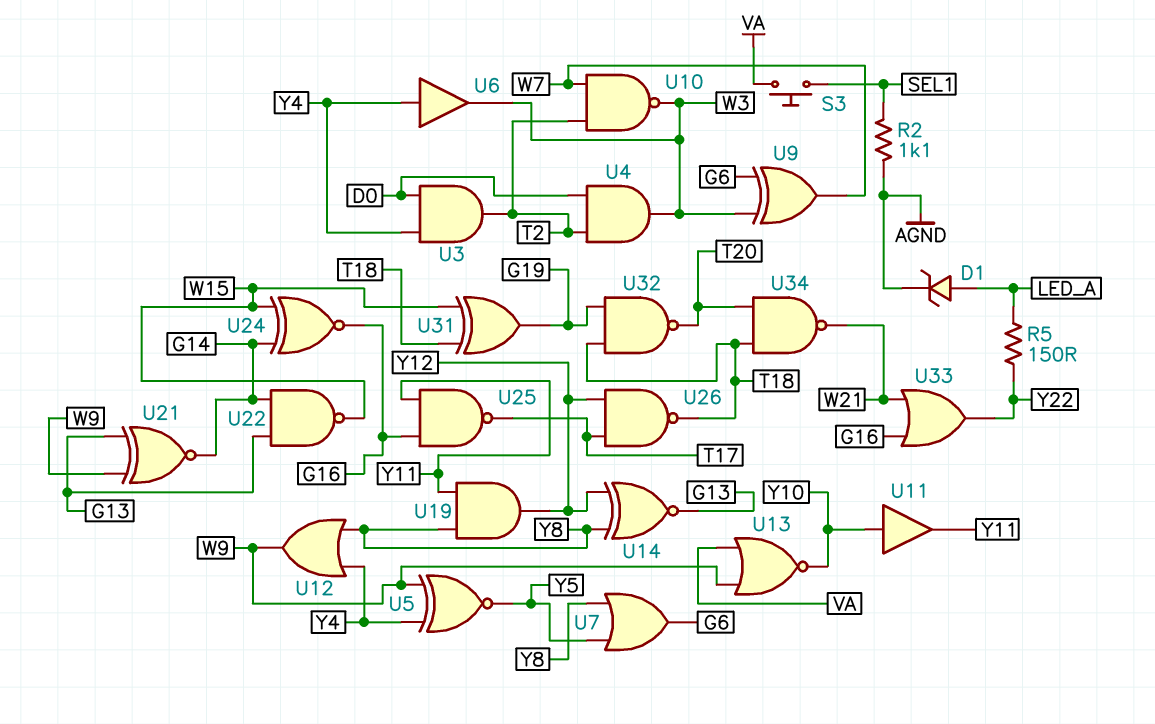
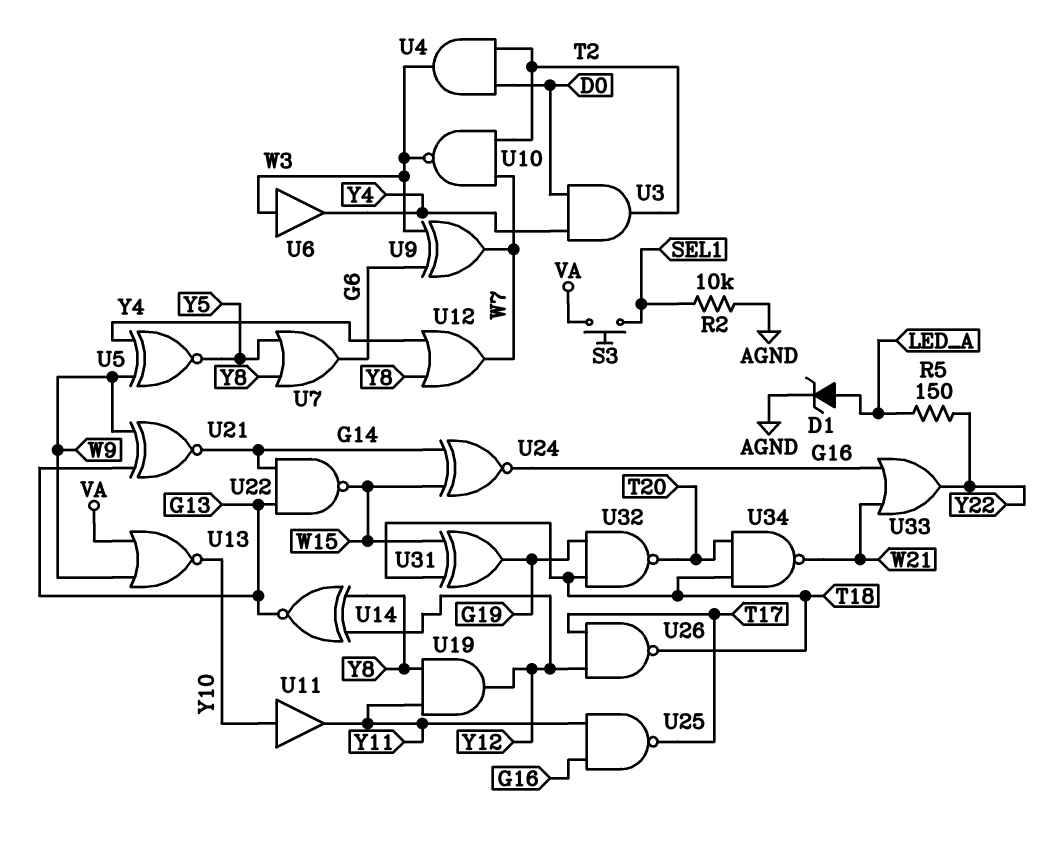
R2: 1.1k (AGND, SEL1) -> 10k (AGND, SEL1)
U6: buffer (in Y4, out W3) -> buffer (in W3, out Y4)
U12: OR (in Y4, in Y8, out W9) -> OR (in Y4, in Y8, out W7)

